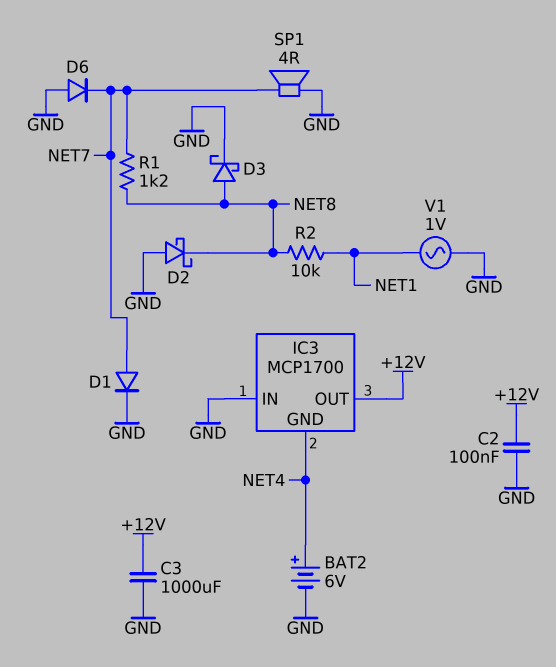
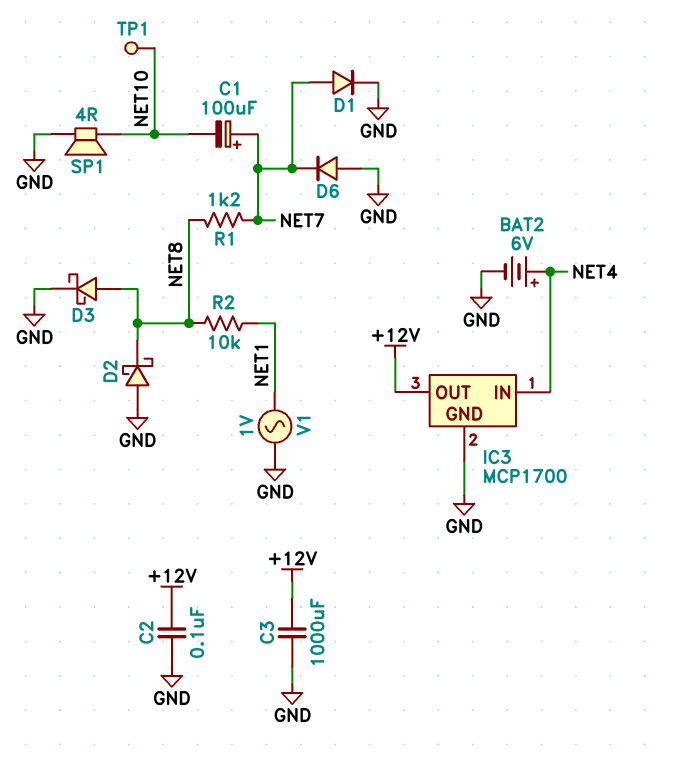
C1: none -> 100uF (plus NET7, minus NET10)
IC3 pin GND: NET4 -> GND
IC3 pin IN: GND -> NET4
SP1: speaker 4R (GND, NET7) -> speaker 4R (GND, NET10)
TP1: none -> test point (NET10)

